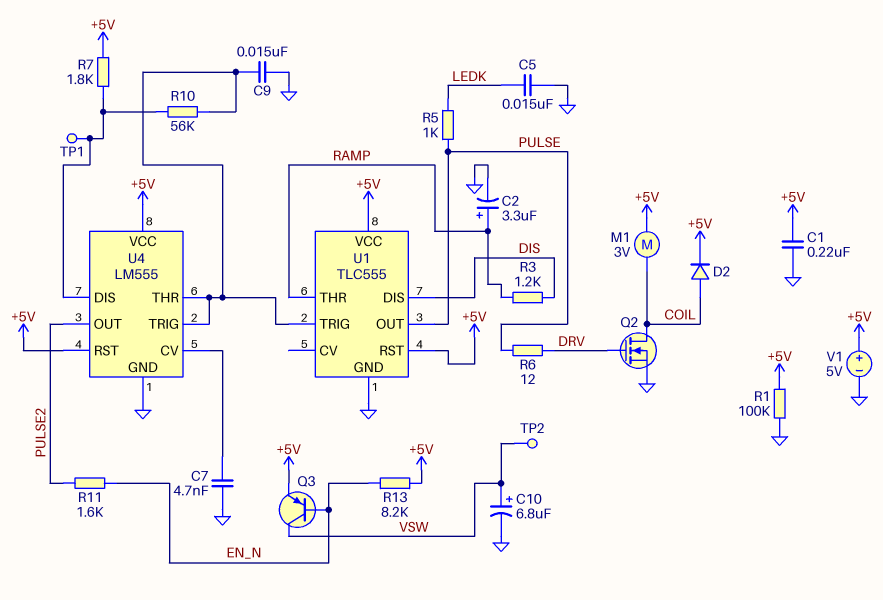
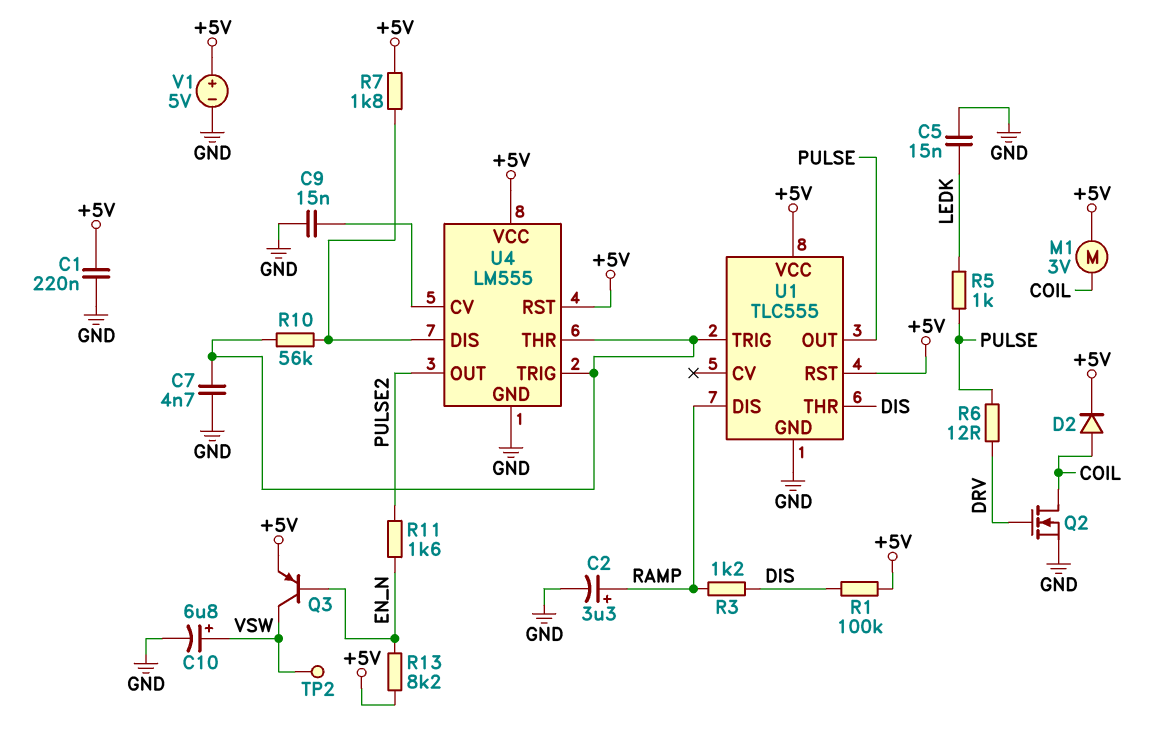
C7: 4.7nF (GND, U4/CV) -> 4.7nF (GND, U1/TRIG)
C9: 15nF (GND, U1/TRIG) -> 15nF (GND, U4/CV)
R1: 100k (+5V, GND) -> 100k (+5V, DIS)
TP1: test point (U4/DIS) -> none
U1 pin DIS: DIS -> RAMP
U1 pin THR: RAMP -> DIS

